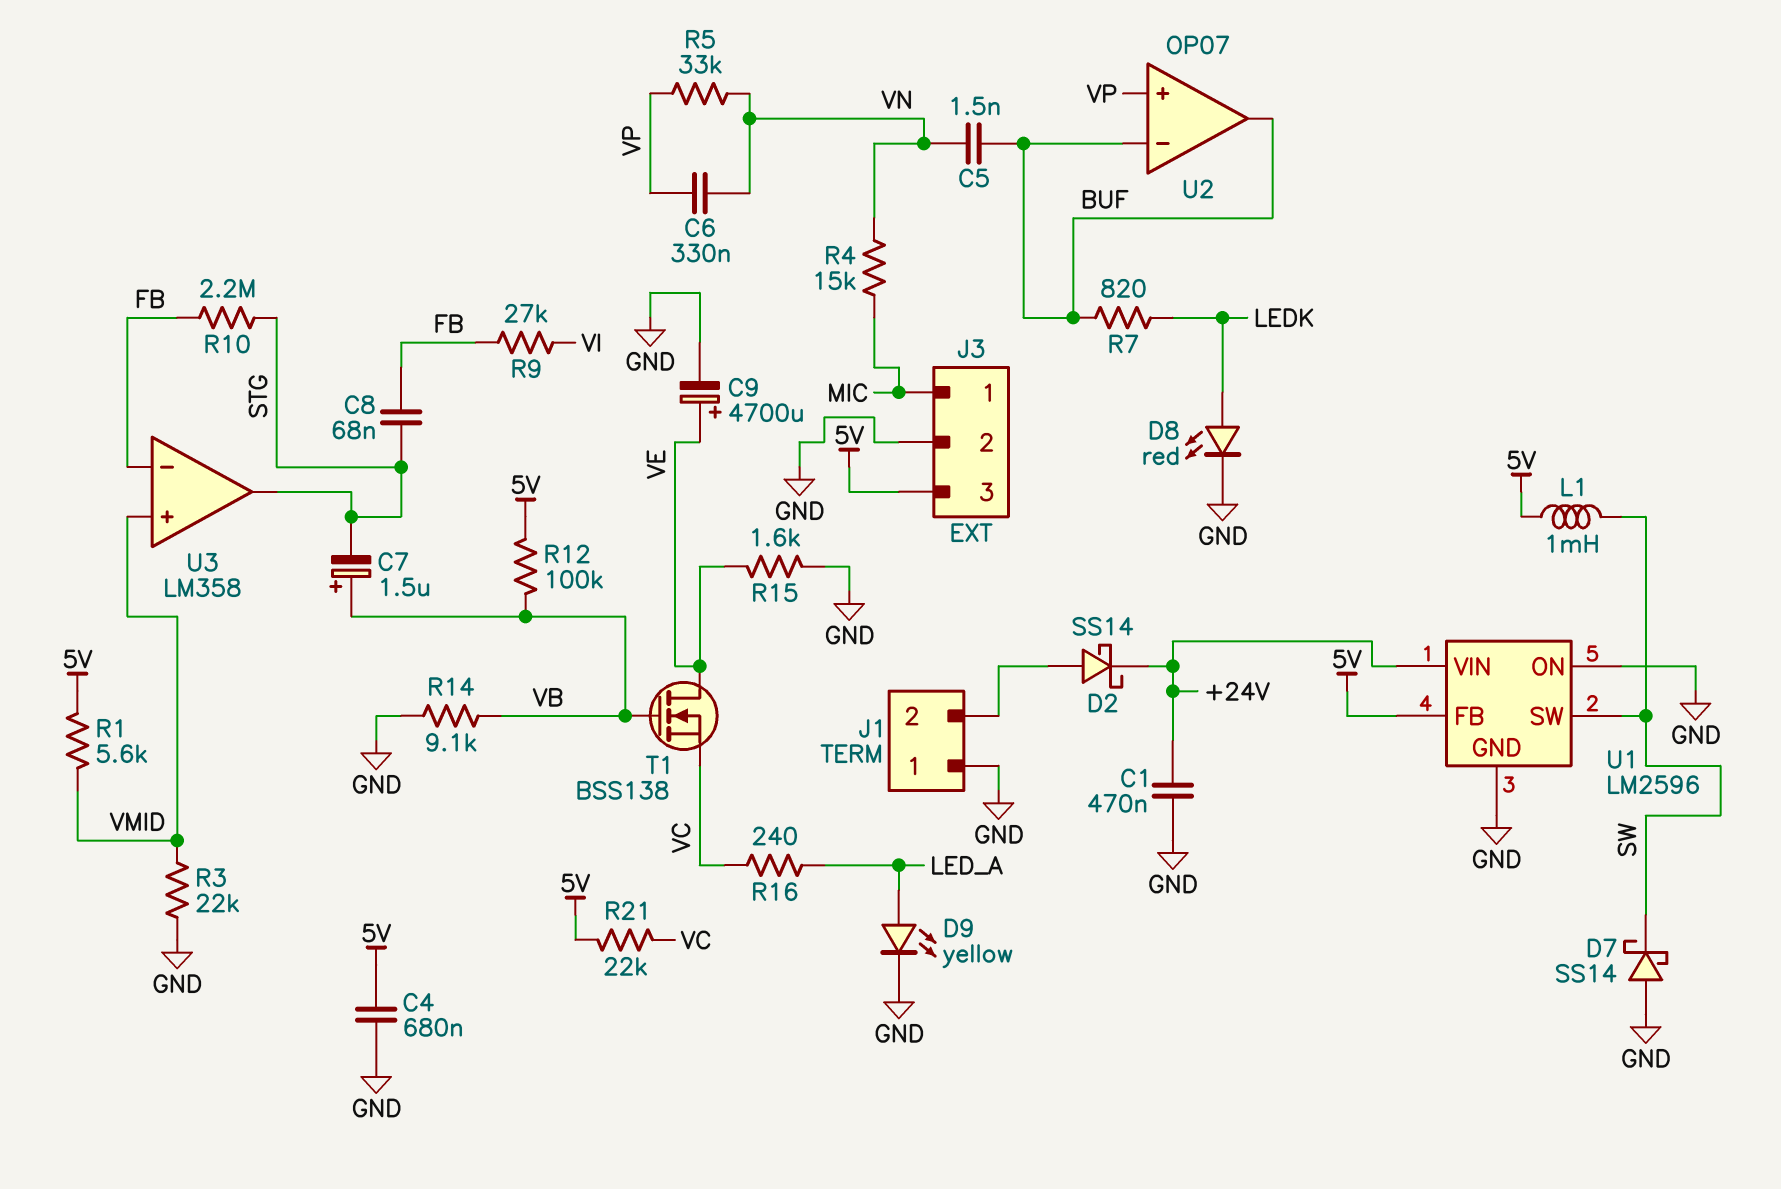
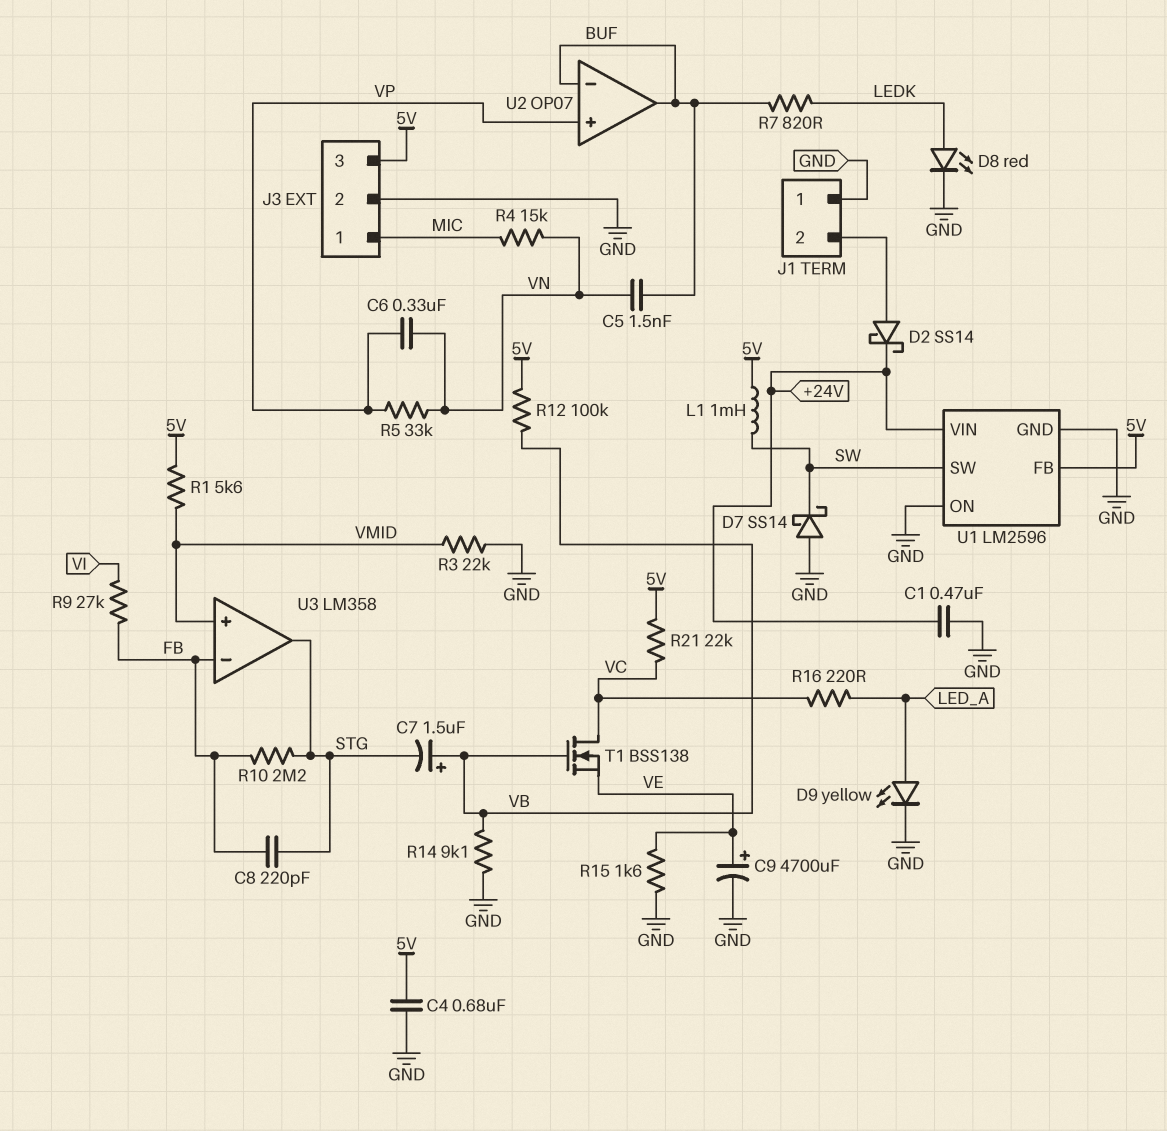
C8: 68nF (FB, STG) -> 220pF (FB, STG)
R16: 240 (LED_A, VC) -> 220 (LED_A, VC)
T1: NMOS BSS138 (G VB, D VE, S VC) -> NMOS BSS138 (G VB, D VC, S VE)

